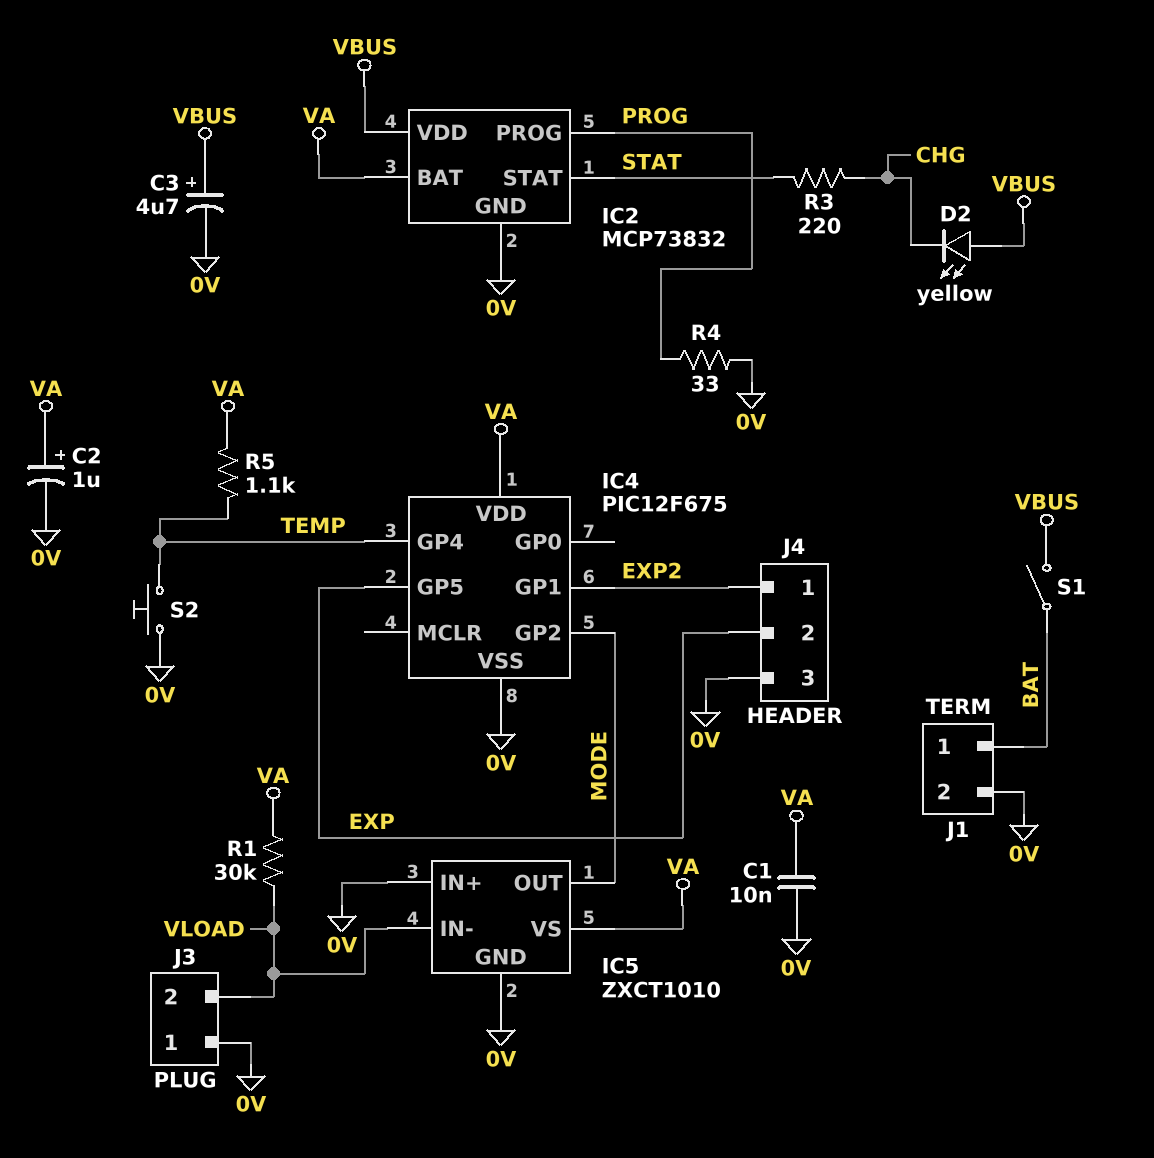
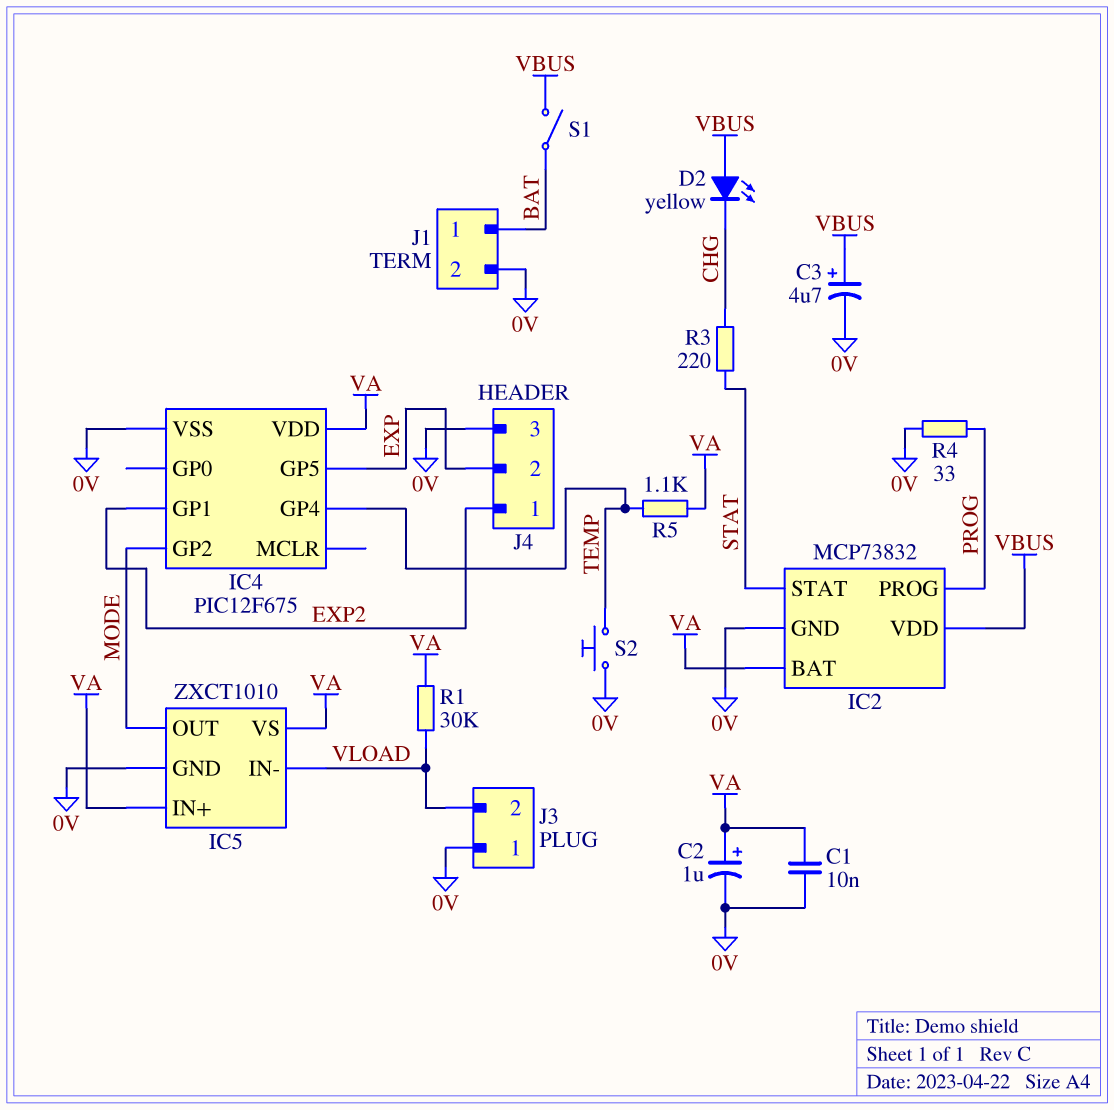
IC5 pin IN+: 0V -> VA

